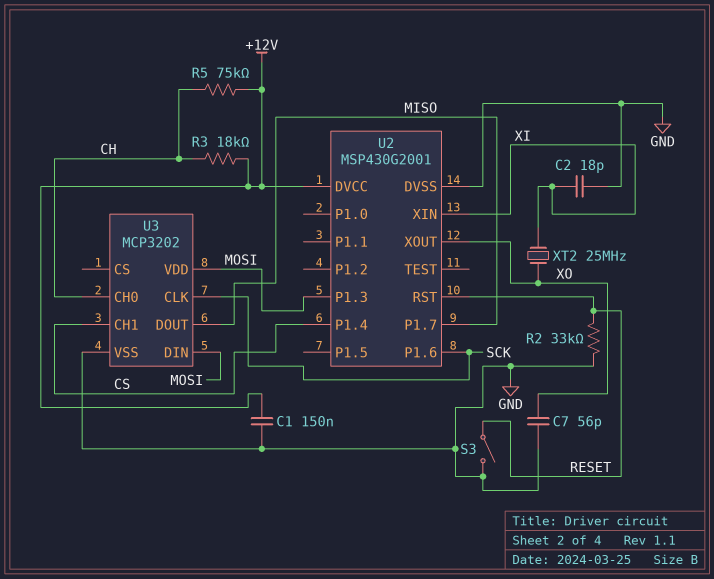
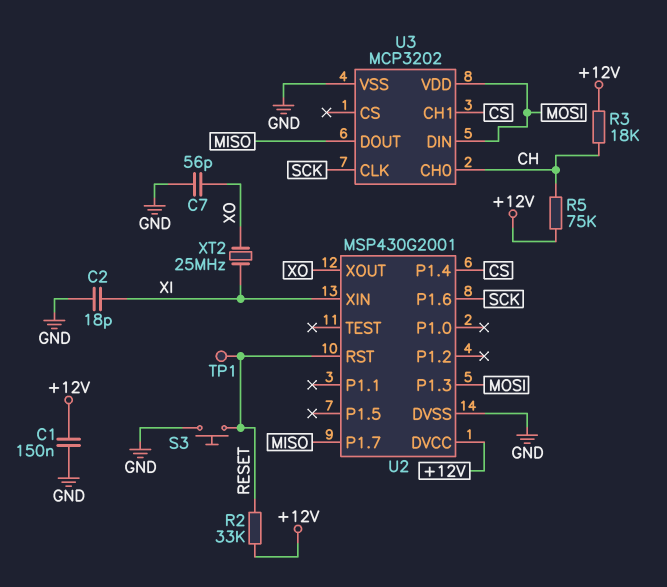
R2: 33k (GND, RESET) -> 33k (+12V, RESET)
S3: switch (GND, RESET) -> button (GND, RESET)
TP1: none -> test point (RESET)

